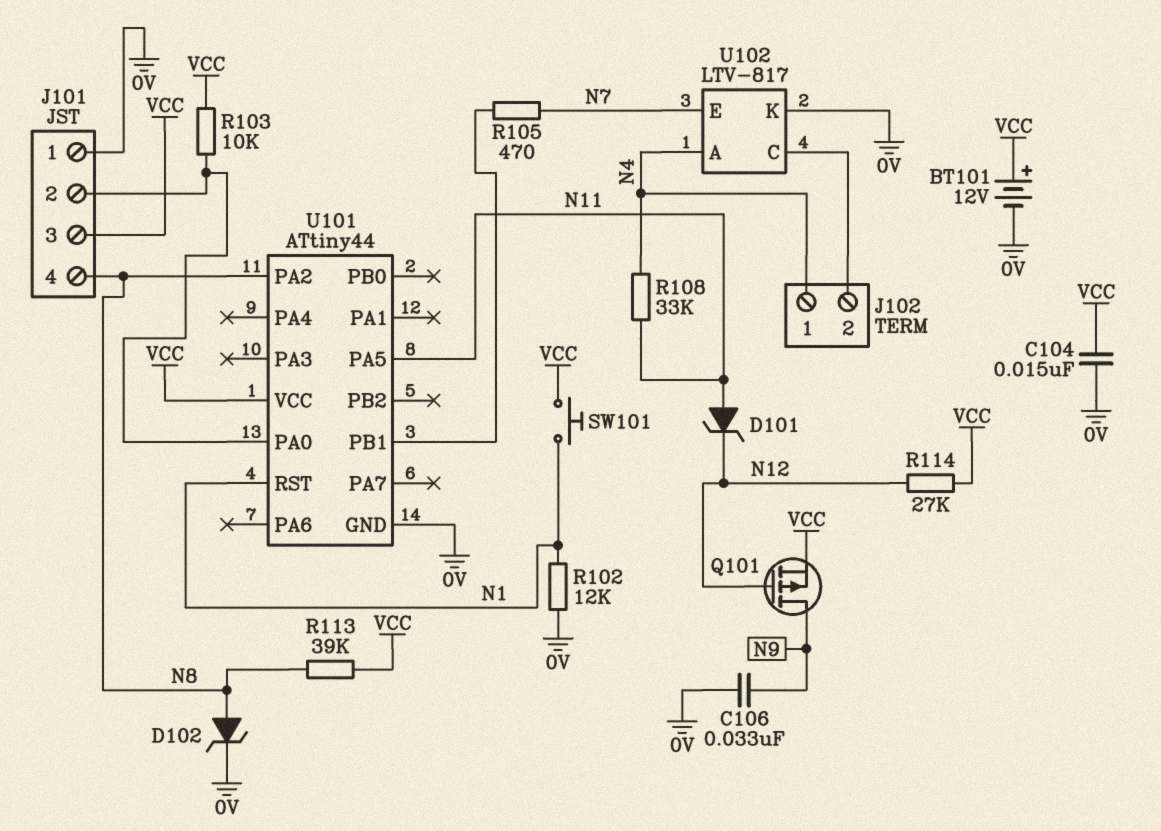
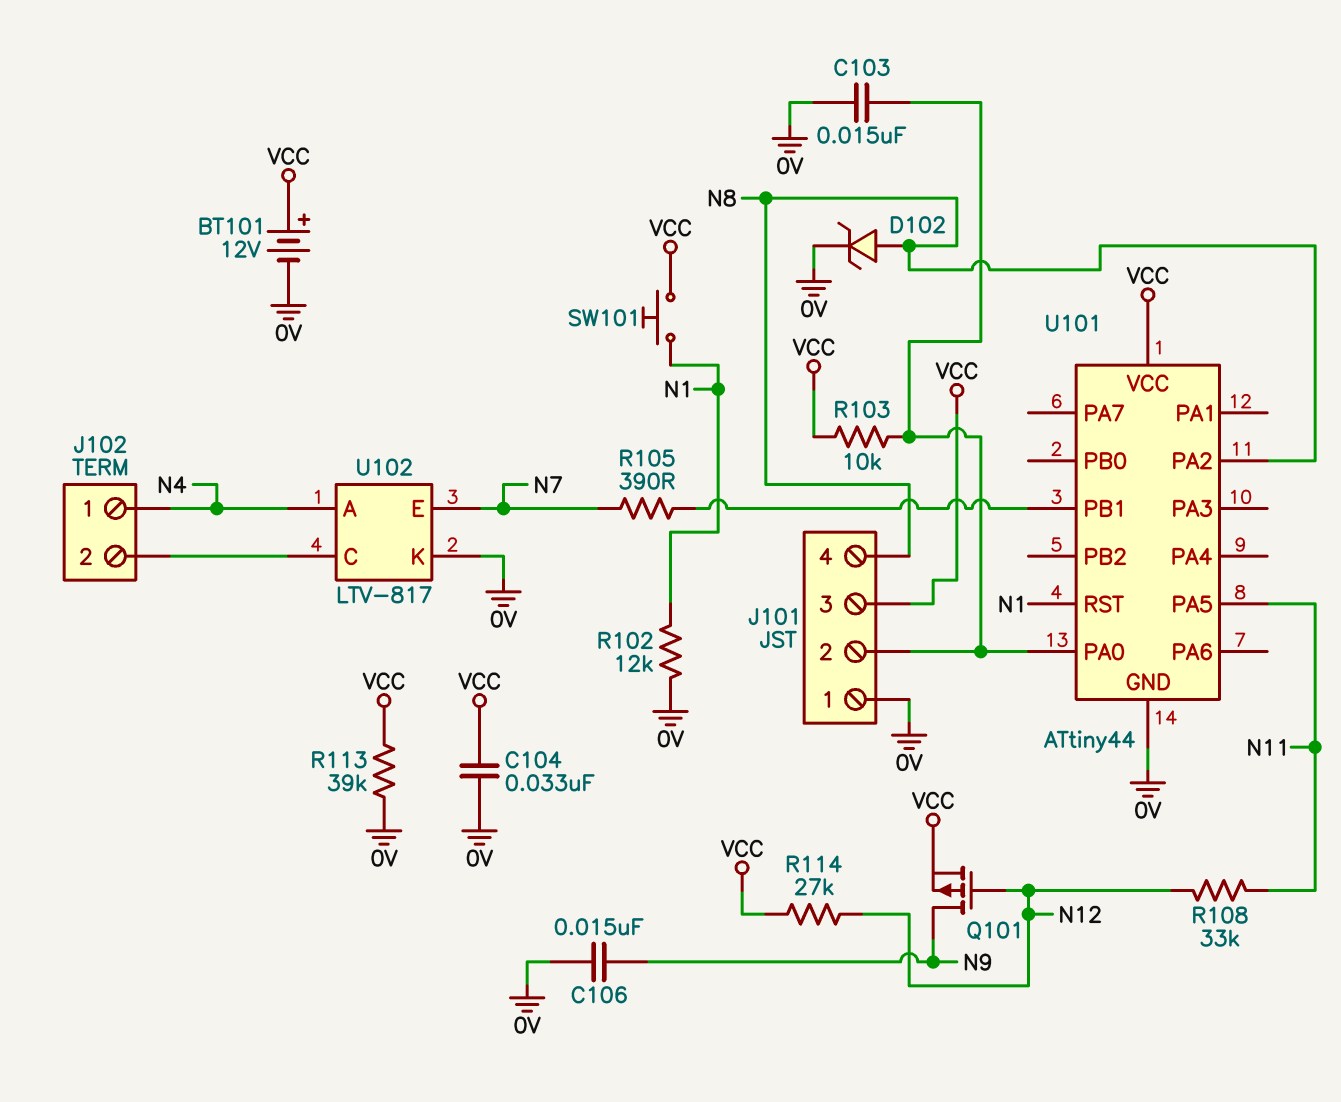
C103: none -> 15nF (0V, J101/2)
C104: 15nF (0V, VCC) -> 33nF (0V, VCC)
C106: 33nF (0V, N9) -> 15nF (0V, N9)
D101: zener (A N11, K N12) -> none
R105: 470 (N7, U101/PB1) -> 390 (N7, U101/PB1)
R108: 33k (N4, N11) -> 33k (N11, N12)
R113: 39k (N8, VCC) -> 39k (0V, VCC)

